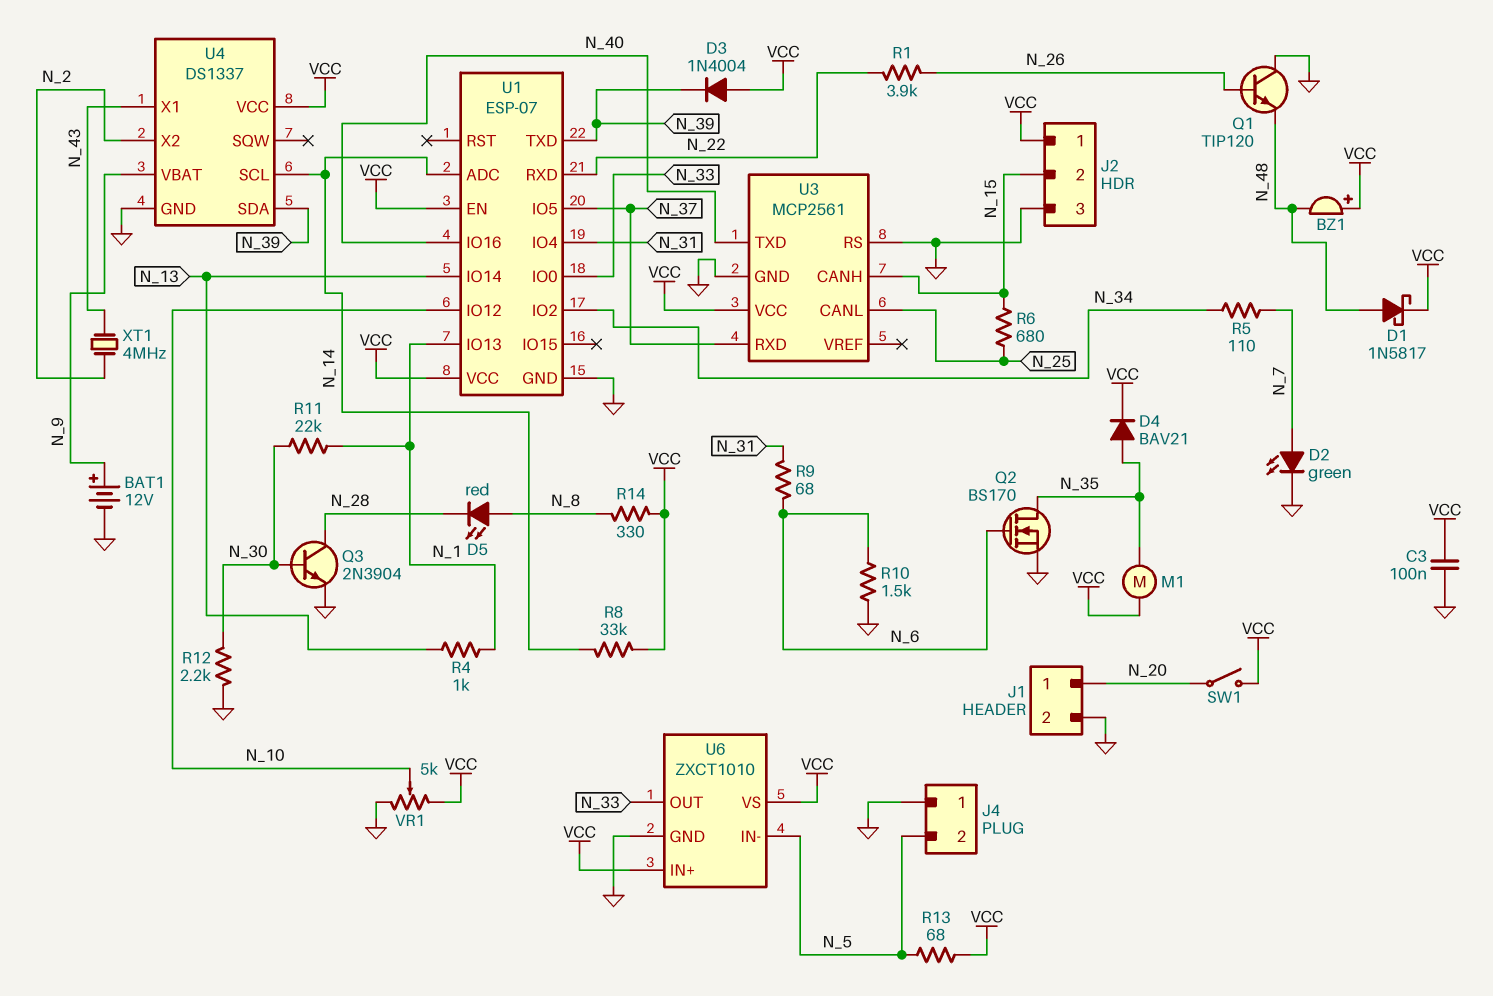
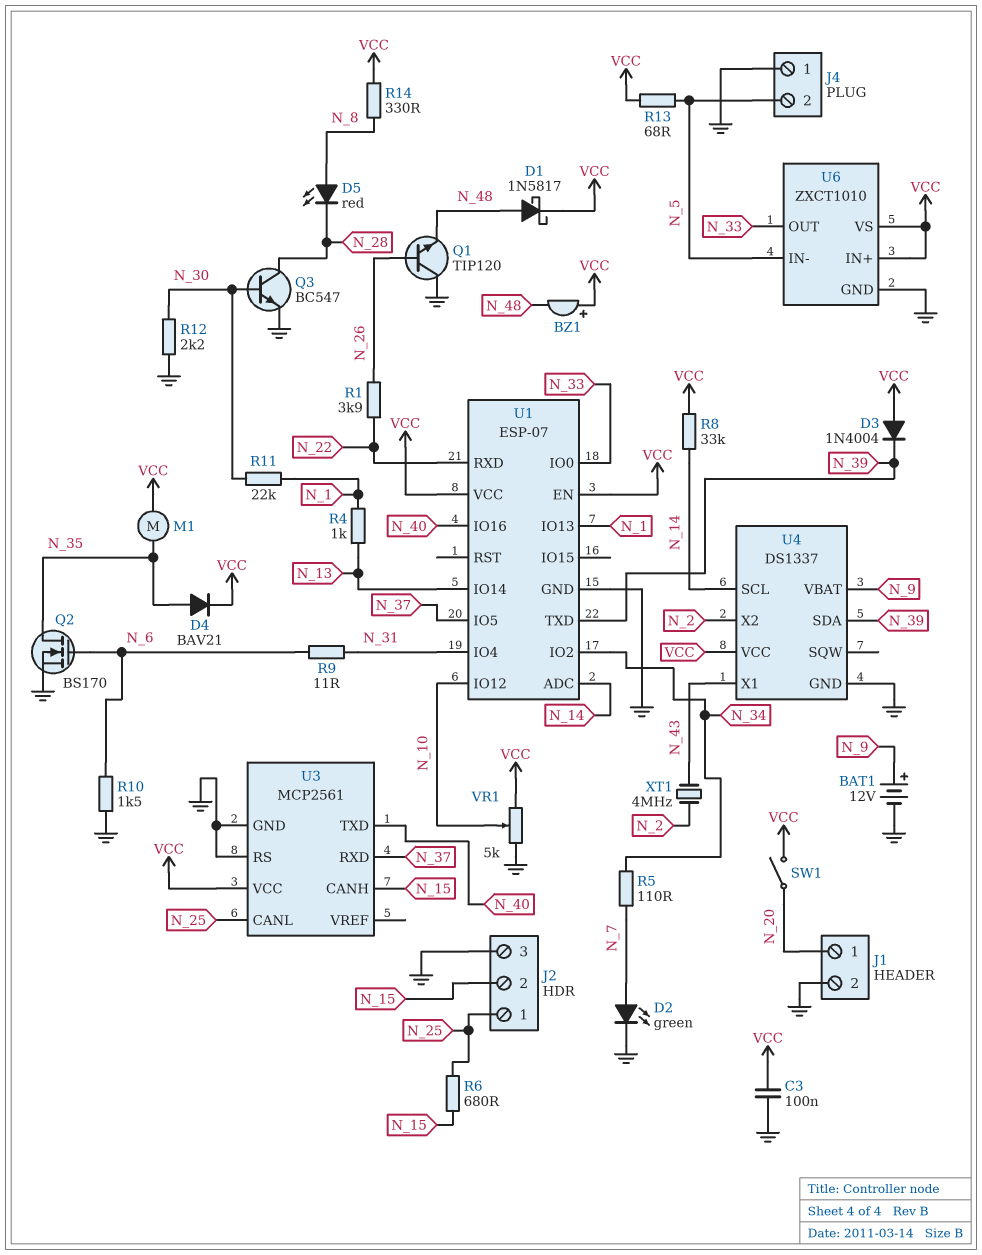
J2 pin 1: VCC -> N_25
Q3: NPN 2N3904 (B N_30, C N_28, E GND) -> NPN BC547 (B N_30, C N_28, E GND)
R9: 68 (N_6, N_31) -> 11 (N_6, N_31)

